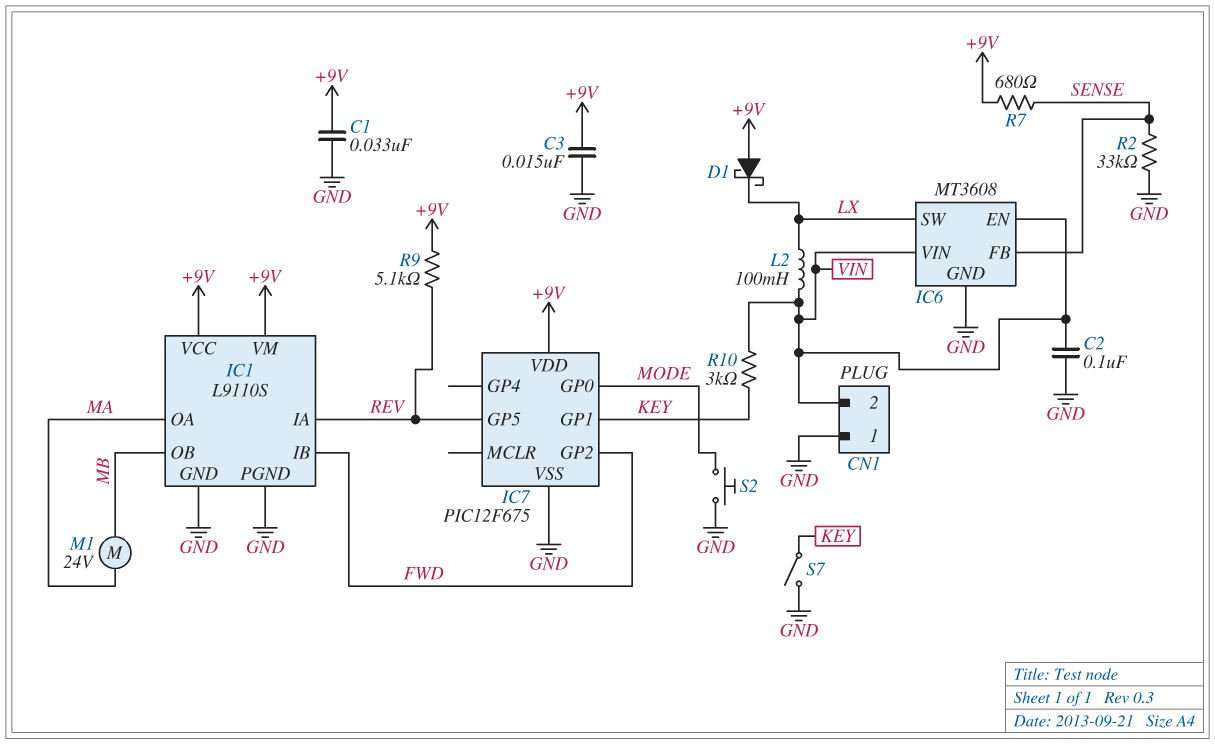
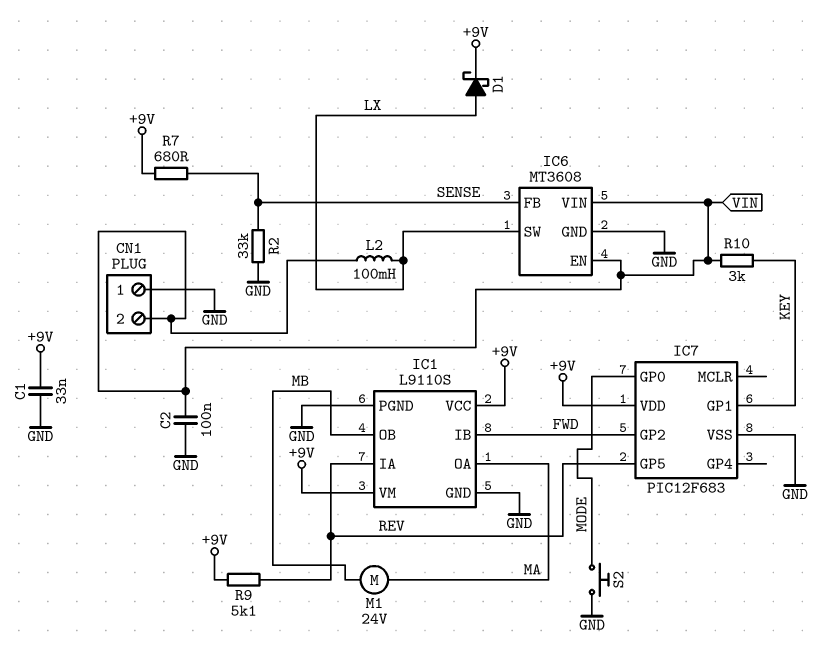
C3: 15nF (+9V, GND) -> none
D1: schottky (A +9V, K LX) -> schottky (A LX, K +9V)
IC7: PIC12F675 -> PIC12F683
S7: switch (GND, KEY) -> none

